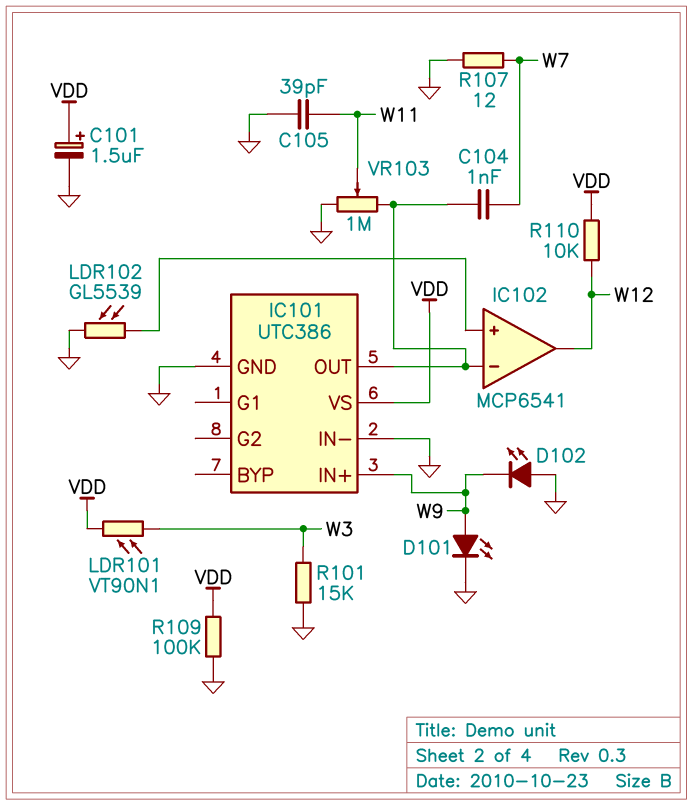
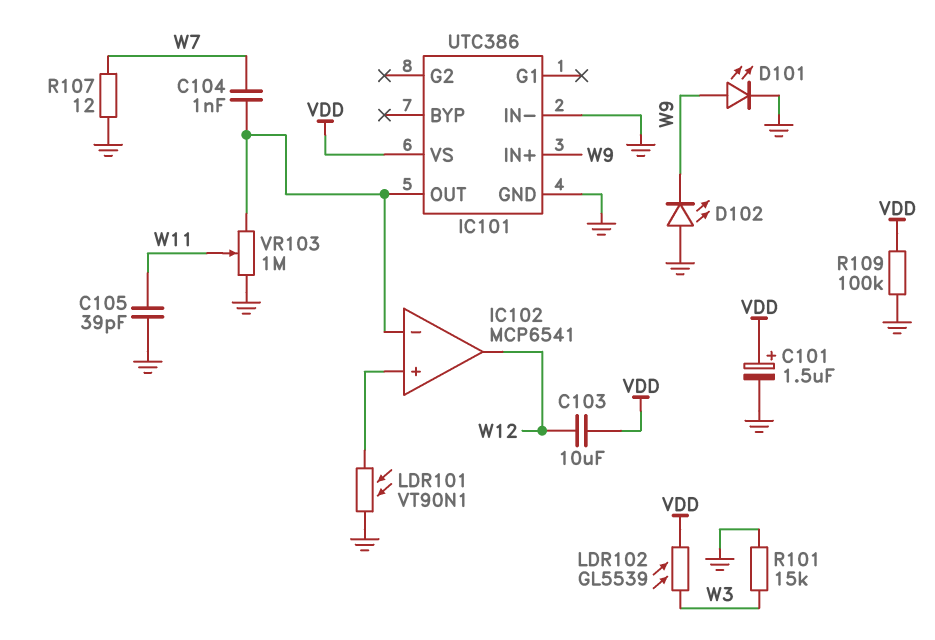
C103: none -> 10uF (VDD, W12)
LDR101: VT90N1 (VDD, W3) -> VT90N1 (GND, IC102/in+)
LDR102: GL5539 (GND, IC102/in+) -> GL5539 (VDD, W3)
R110: 10k (VDD, W12) -> none

